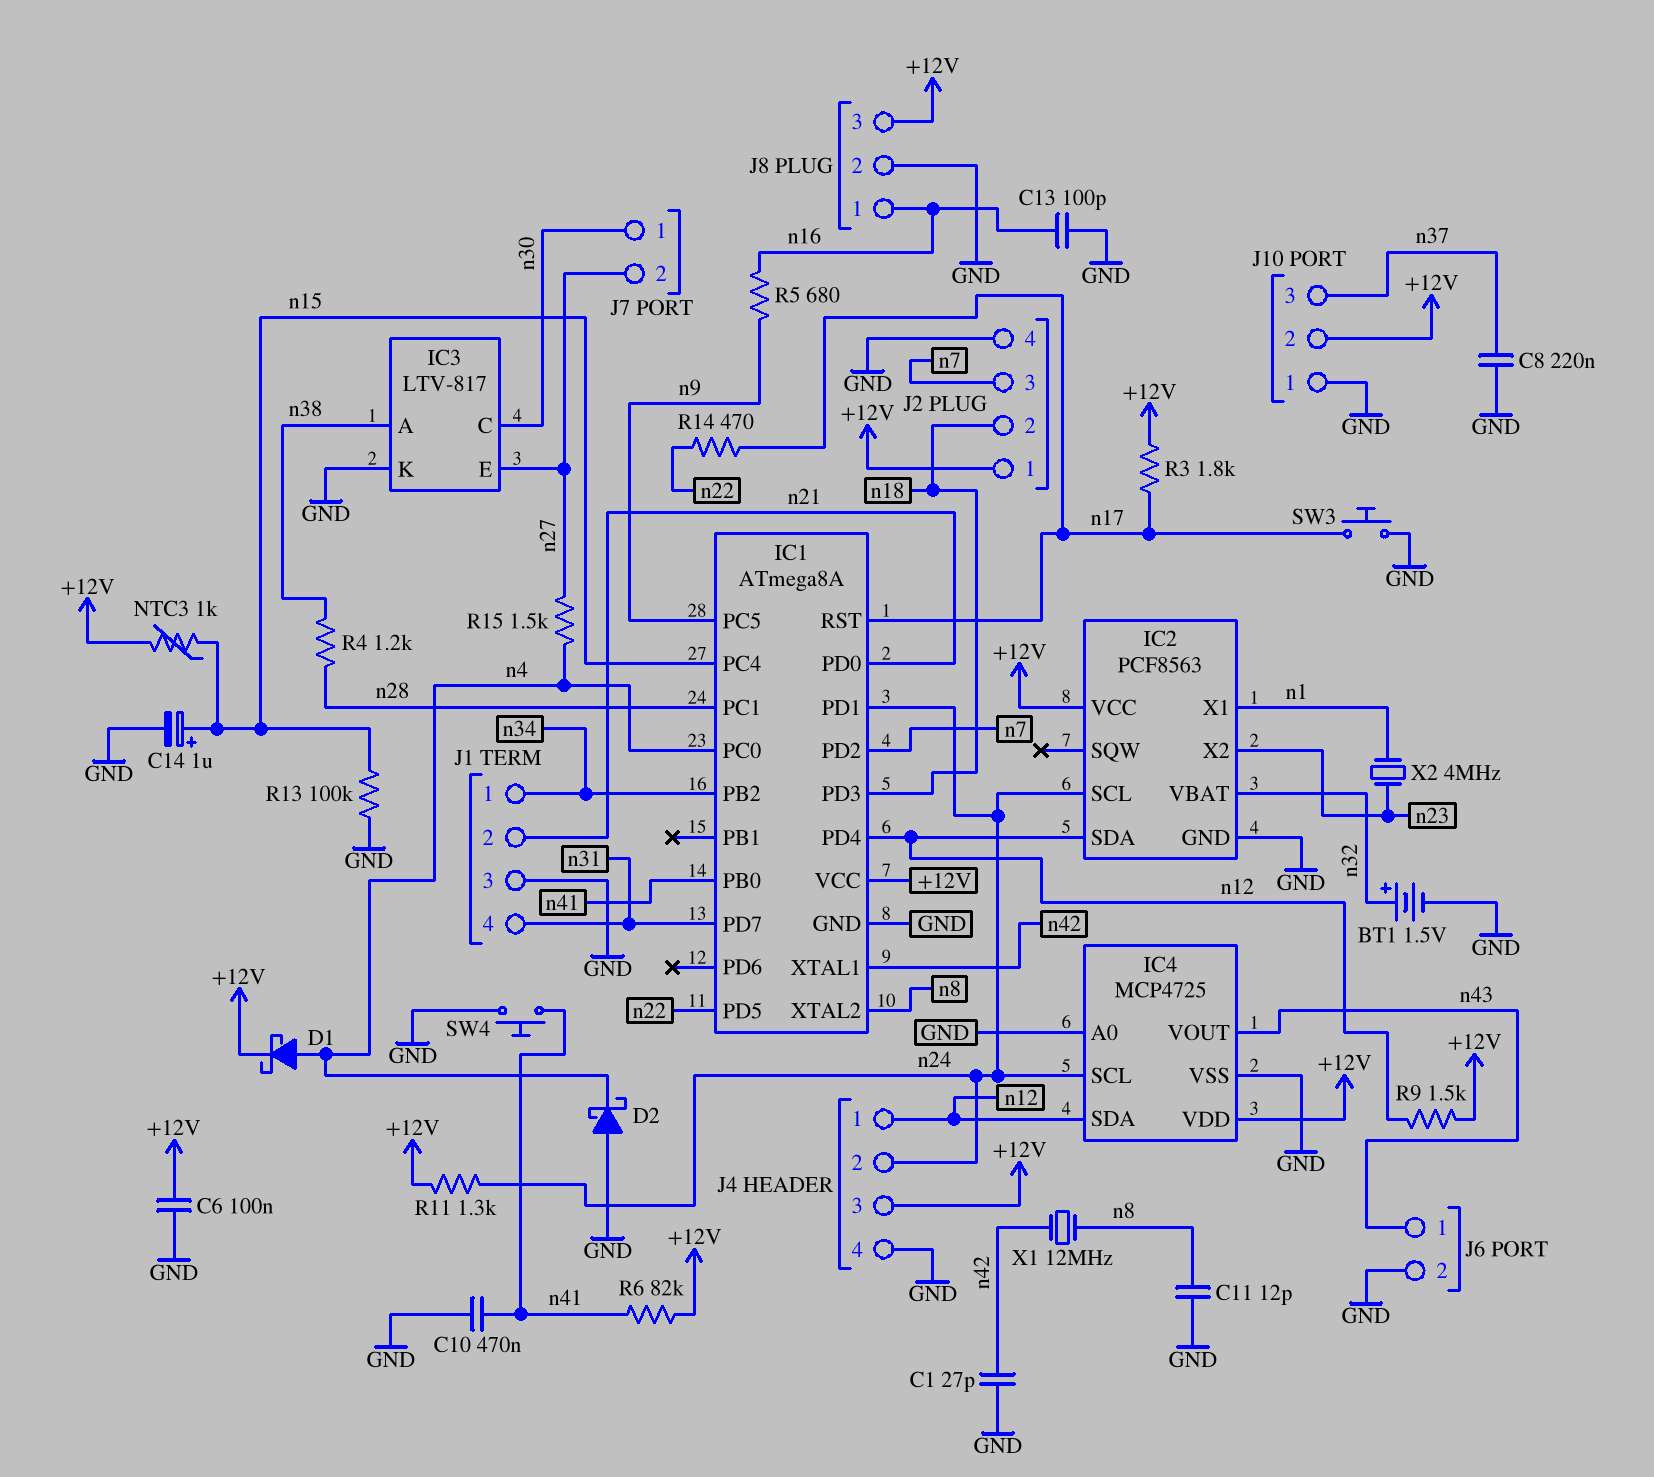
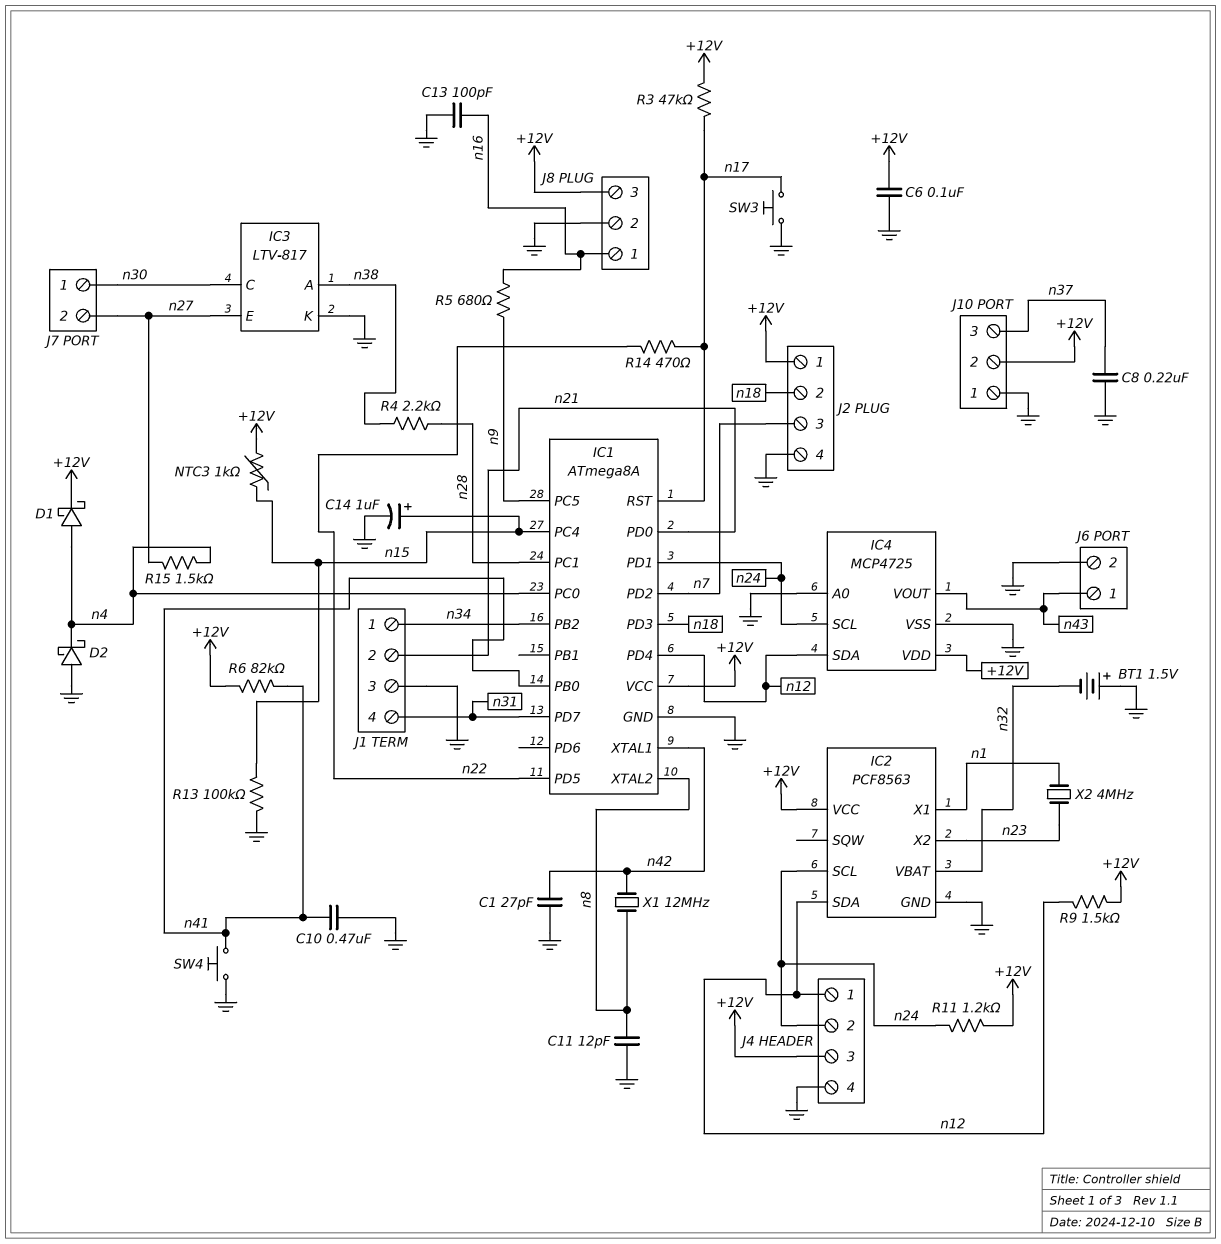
BT1: 1.5V (plus n32, minus GND) -> 1.5V (plus GND, minus n32)
R3: 1.8k (+12V, n17) -> 47k (+12V, n17)
R4: 1.2k (n28, n38) -> 2.2k (n28, n38)
R11: 1.3k (+12V, n24) -> 1.2k (+12V, n24)

